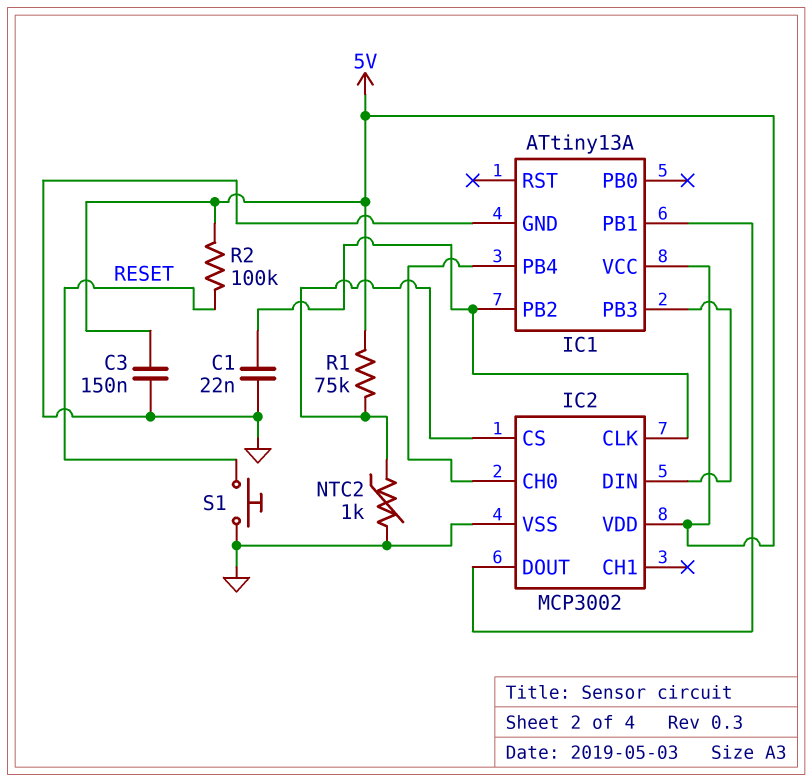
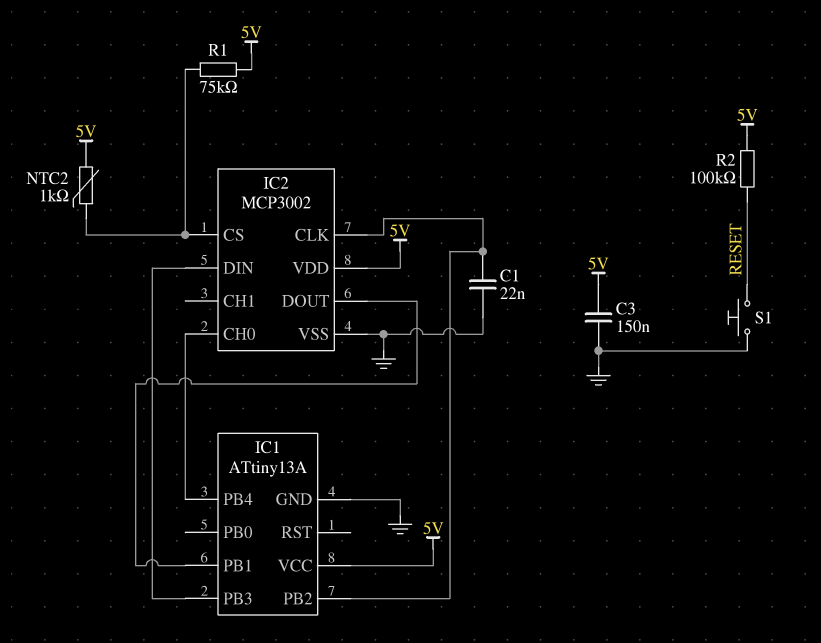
NTC2: 1k (GND, IC2/CS) -> 1k (5V, IC2/CS)

